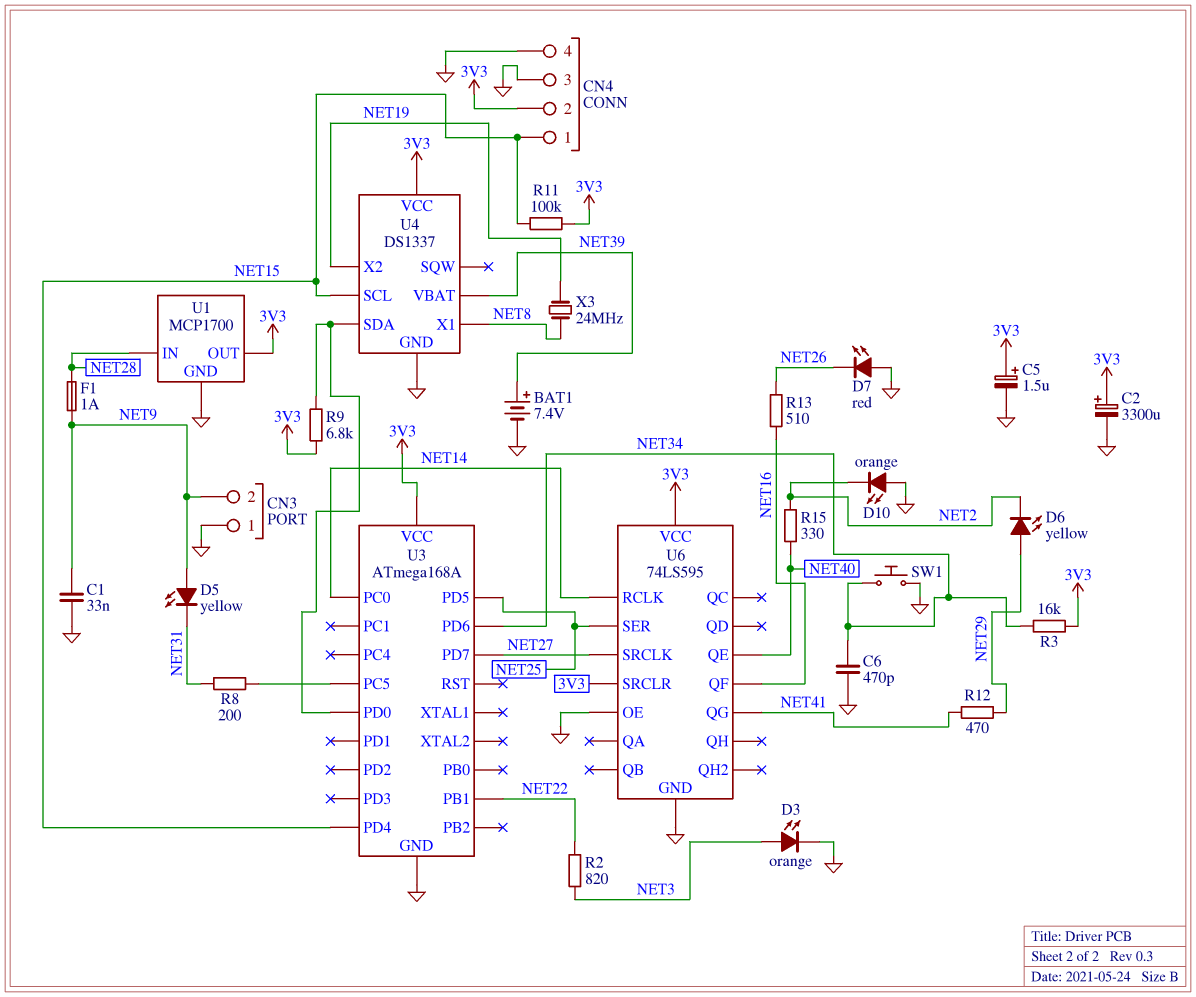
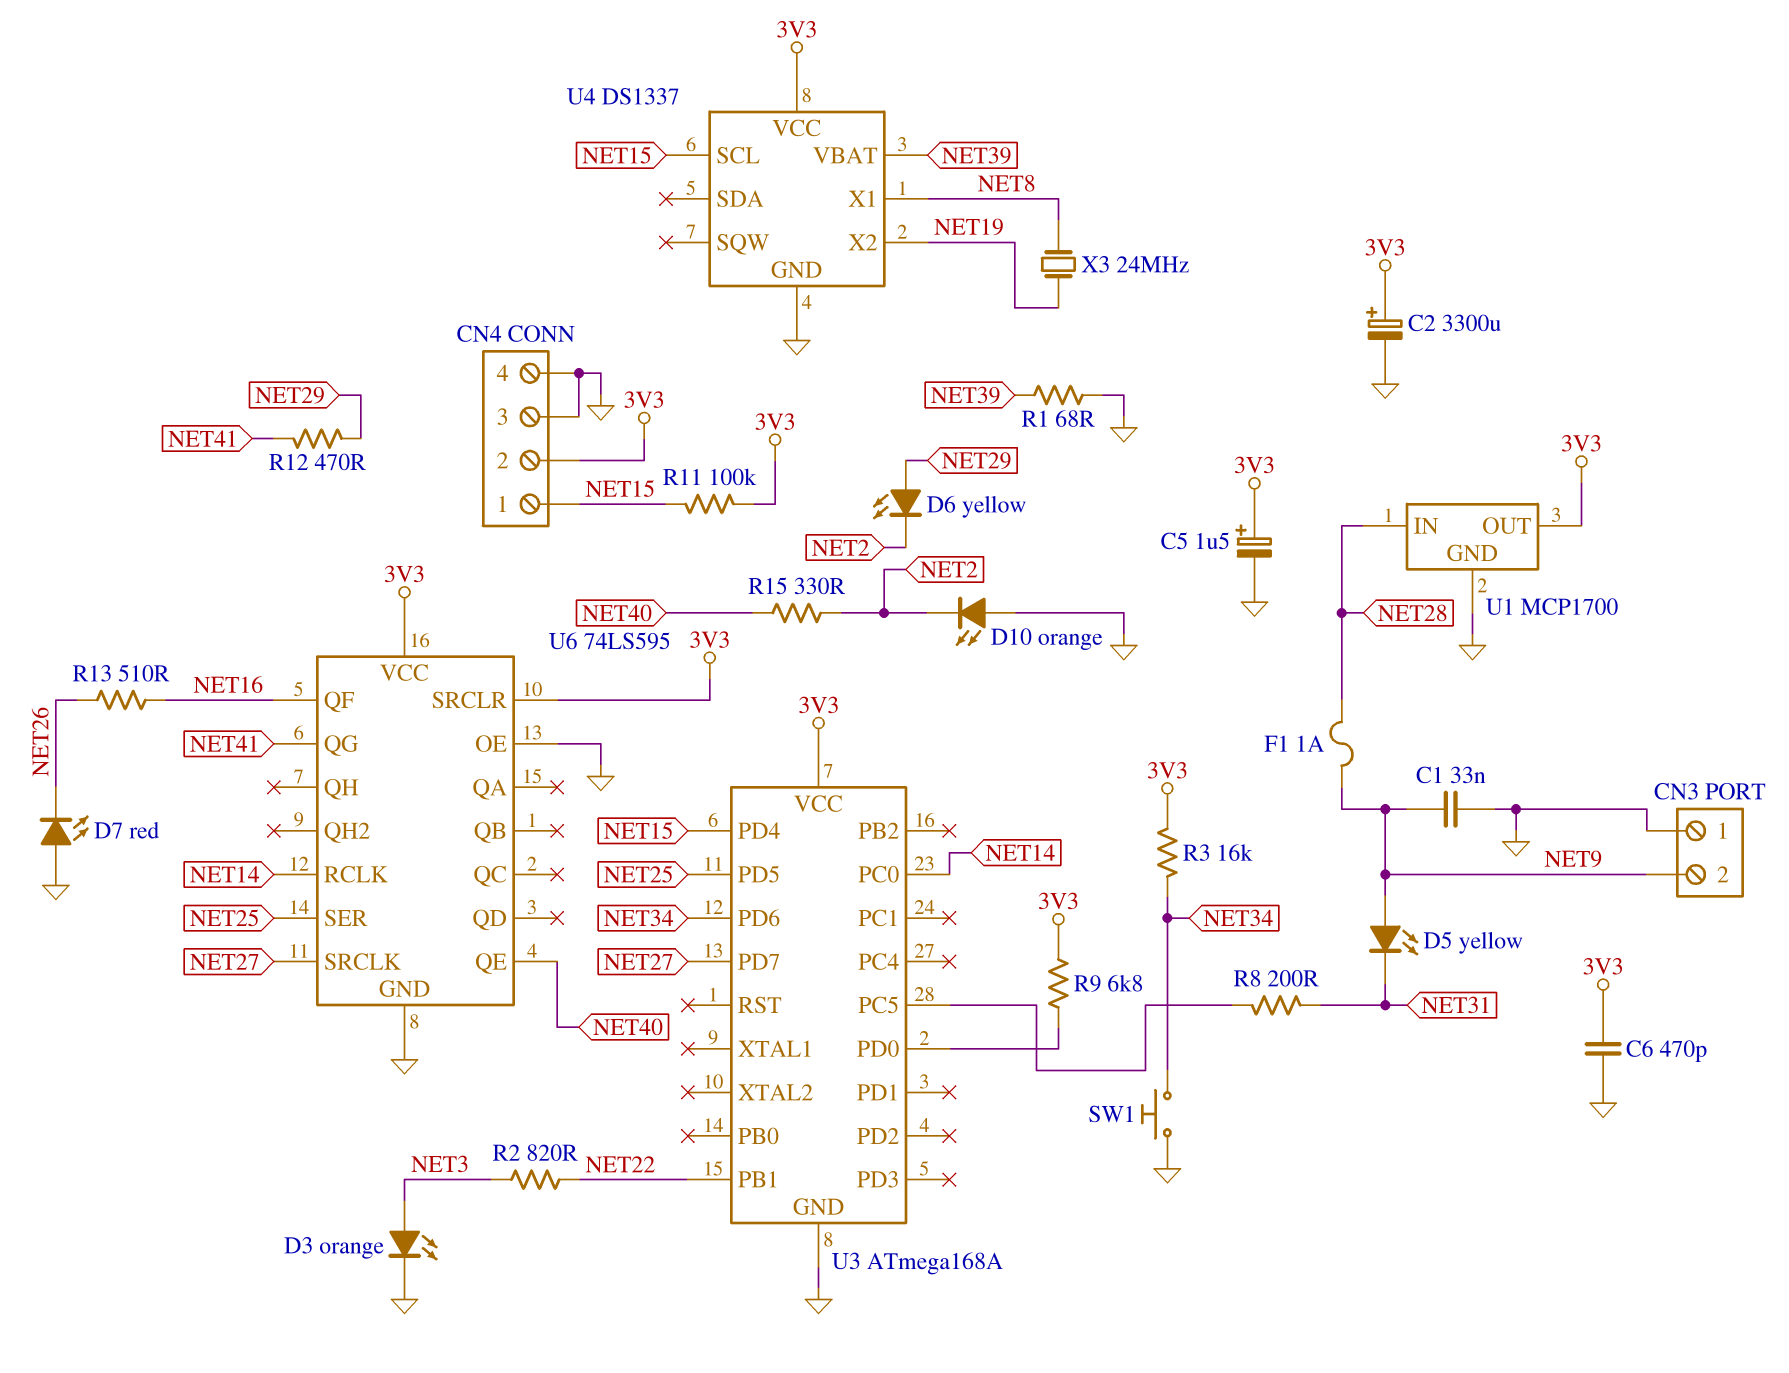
BAT1: 7.4V (plus NET39, minus GND) -> none
C6: 470pF (GND, NET34) -> 470pF (3V3, GND)
R1: none -> 68 (GND, NET39)
U4 pin SDA: U3/PD0 -> none

